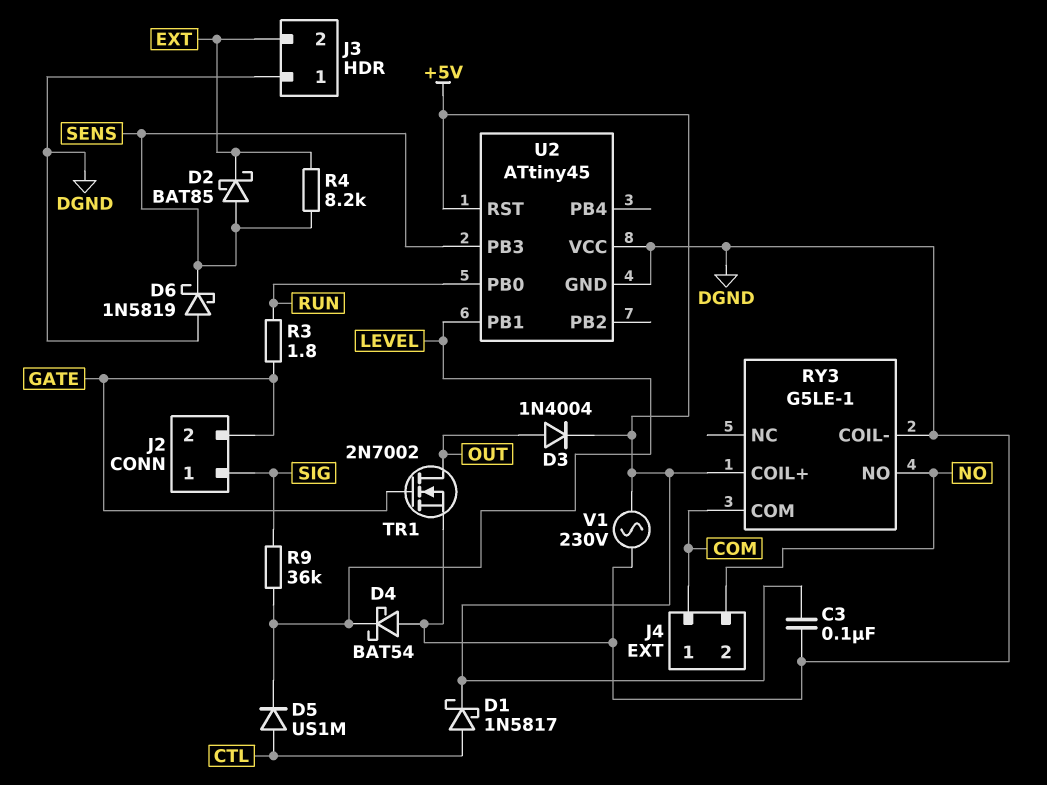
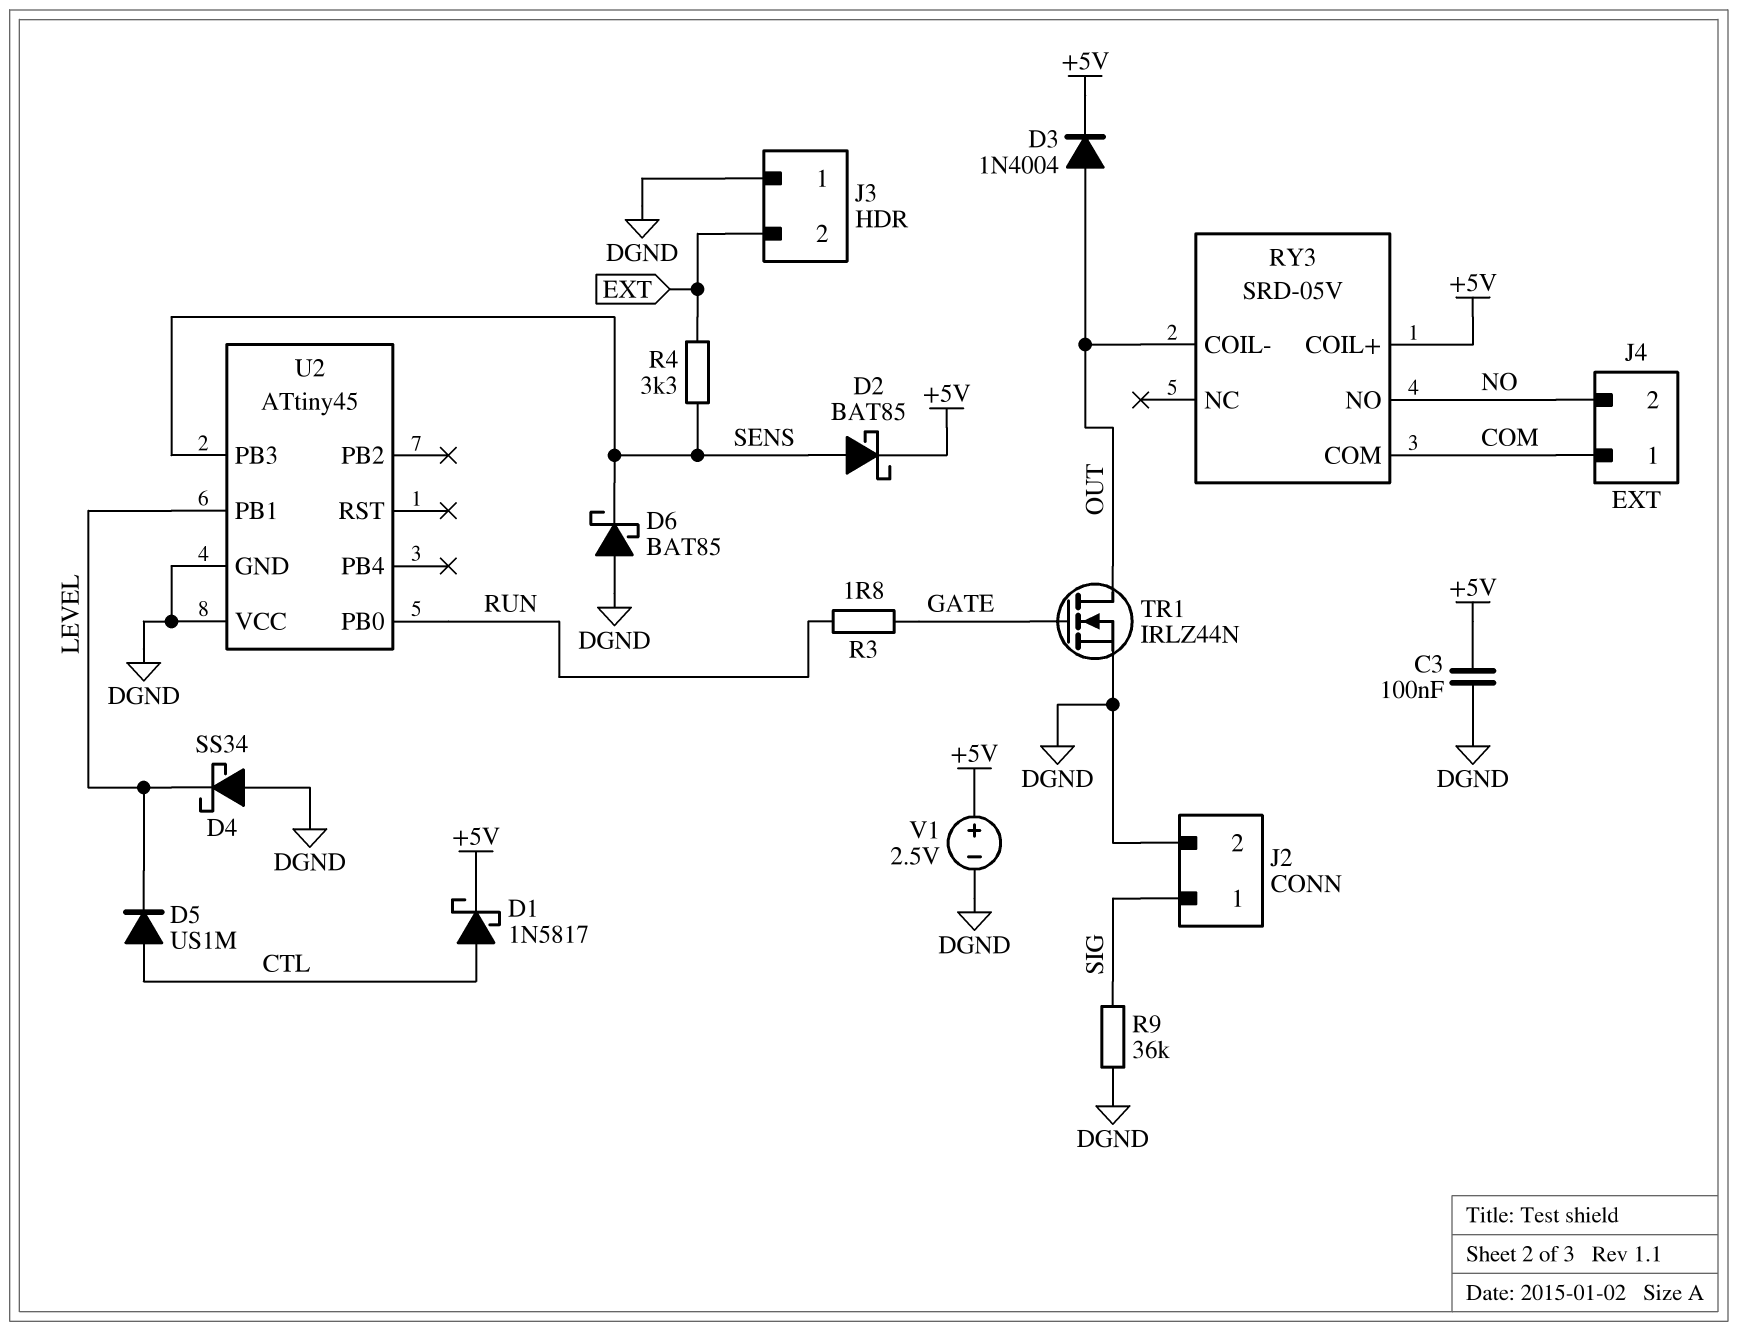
D2: schottky BAT85 (A SENS, K EXT) -> schottky BAT85 (A SENS, K +5V)
D4: schottky BAT54 (A DGND, K LEVEL) -> schottky SS34 (A DGND, K LEVEL)
D6: schottky 1N5819 (A DGND, K SENS) -> schottky BAT85 (A DGND, K SENS)
J2 pin 2: GATE -> DGND
R4: 8.2k (EXT, SENS) -> 3.3k (EXT, SENS)
R9: 36k (LEVEL, SIG) -> 36k (DGND, SIG)
RY3: G5LE-1 -> SRD-05V
RY3 pin COIL-: DGND -> OUT
TR1: NMOS 2N7002 (G GATE, D OUT, S DGND) -> NMOS IRLZ44N (G GATE, D OUT, S DGND)
U2 pin RST: +5V -> none
V1: AC 230V (+5V, DGND) -> 2.5V (plus +5V, minus DGND)

